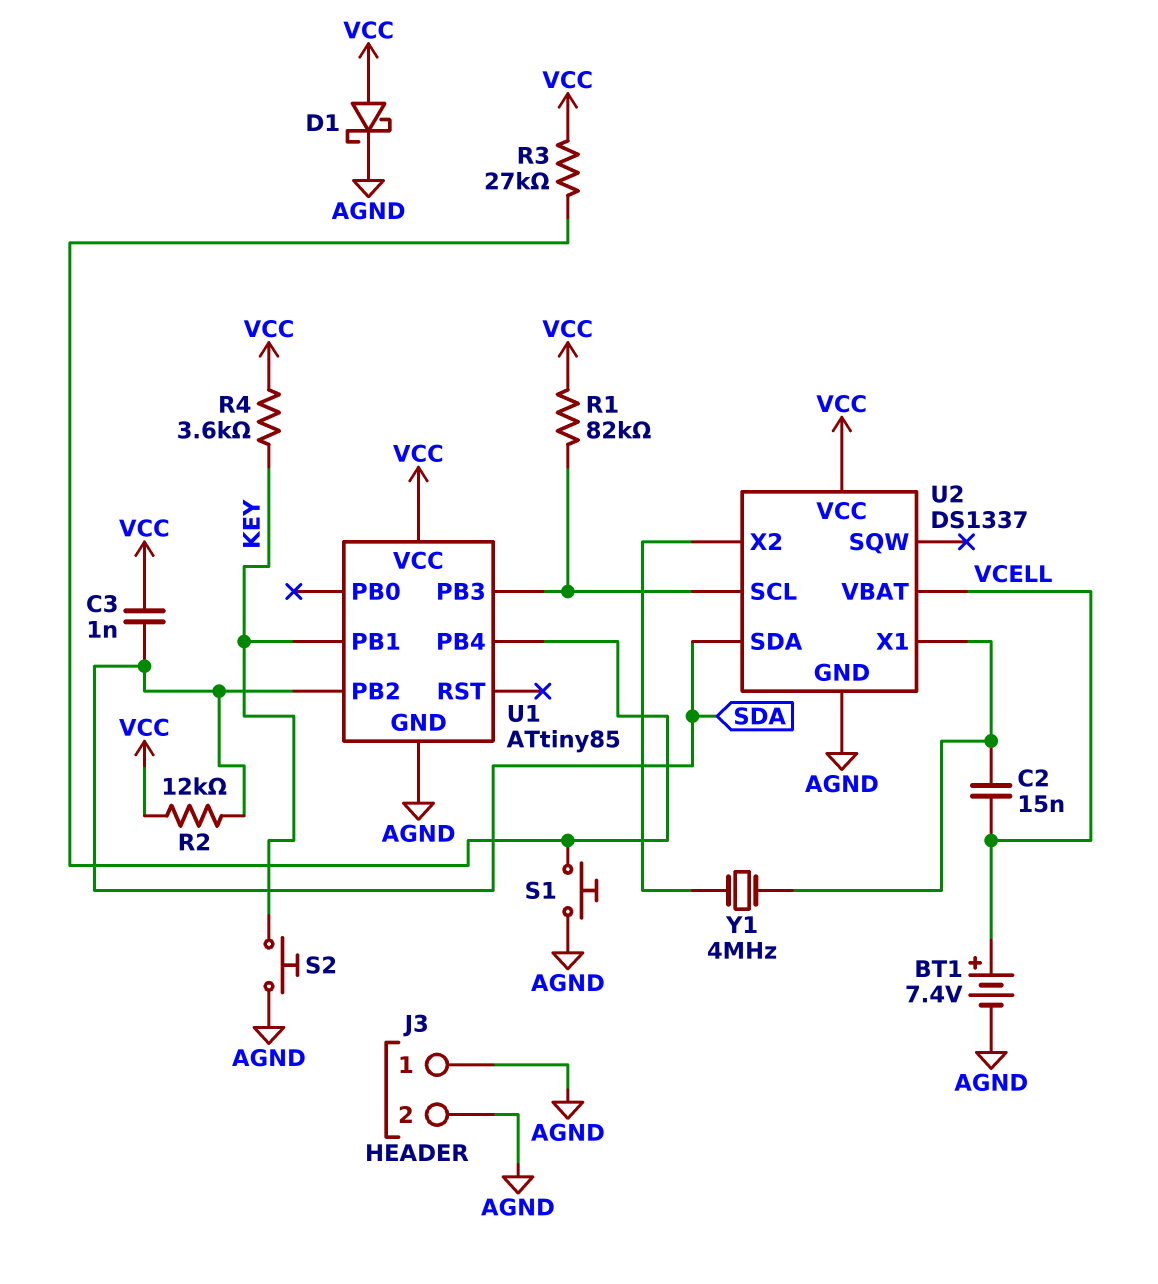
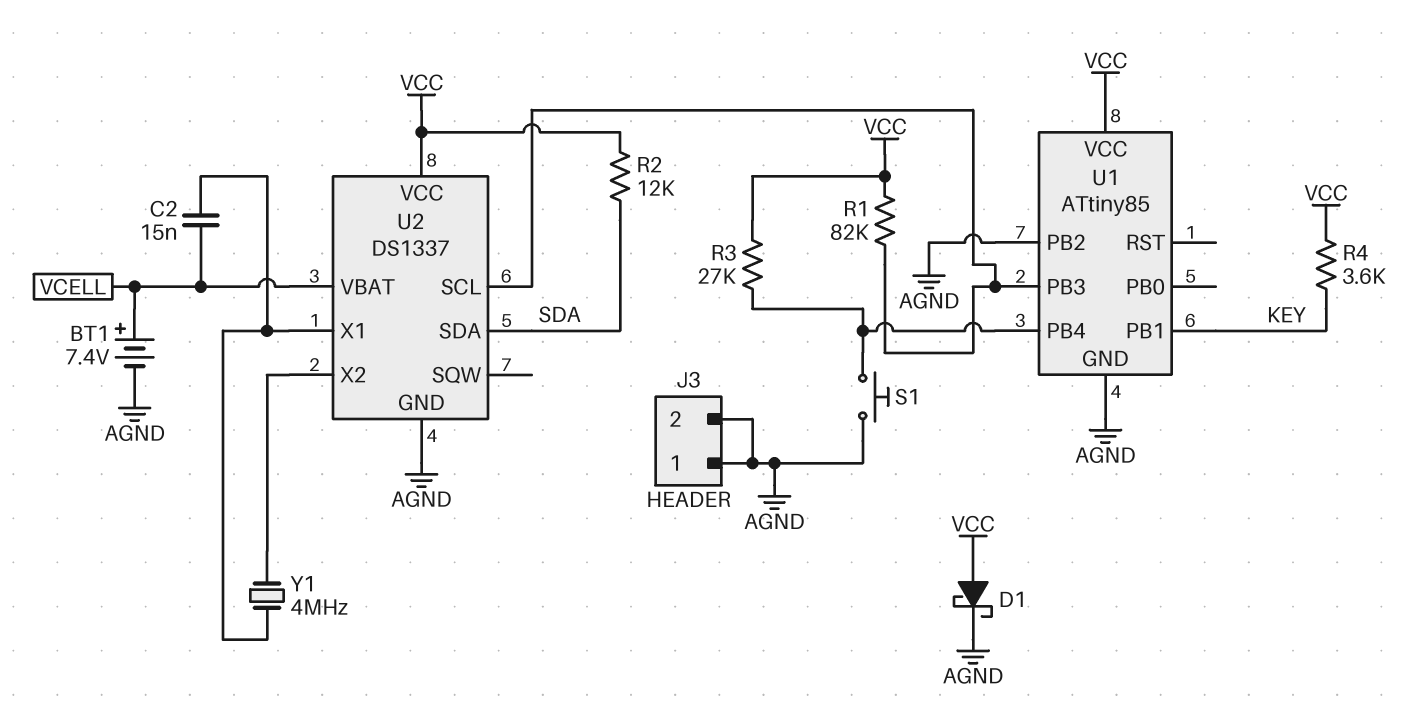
C3: 1nF (SDA, VCC) -> none
S2: button (AGND, KEY) -> none
U1 pin PB2: SDA -> AGND

